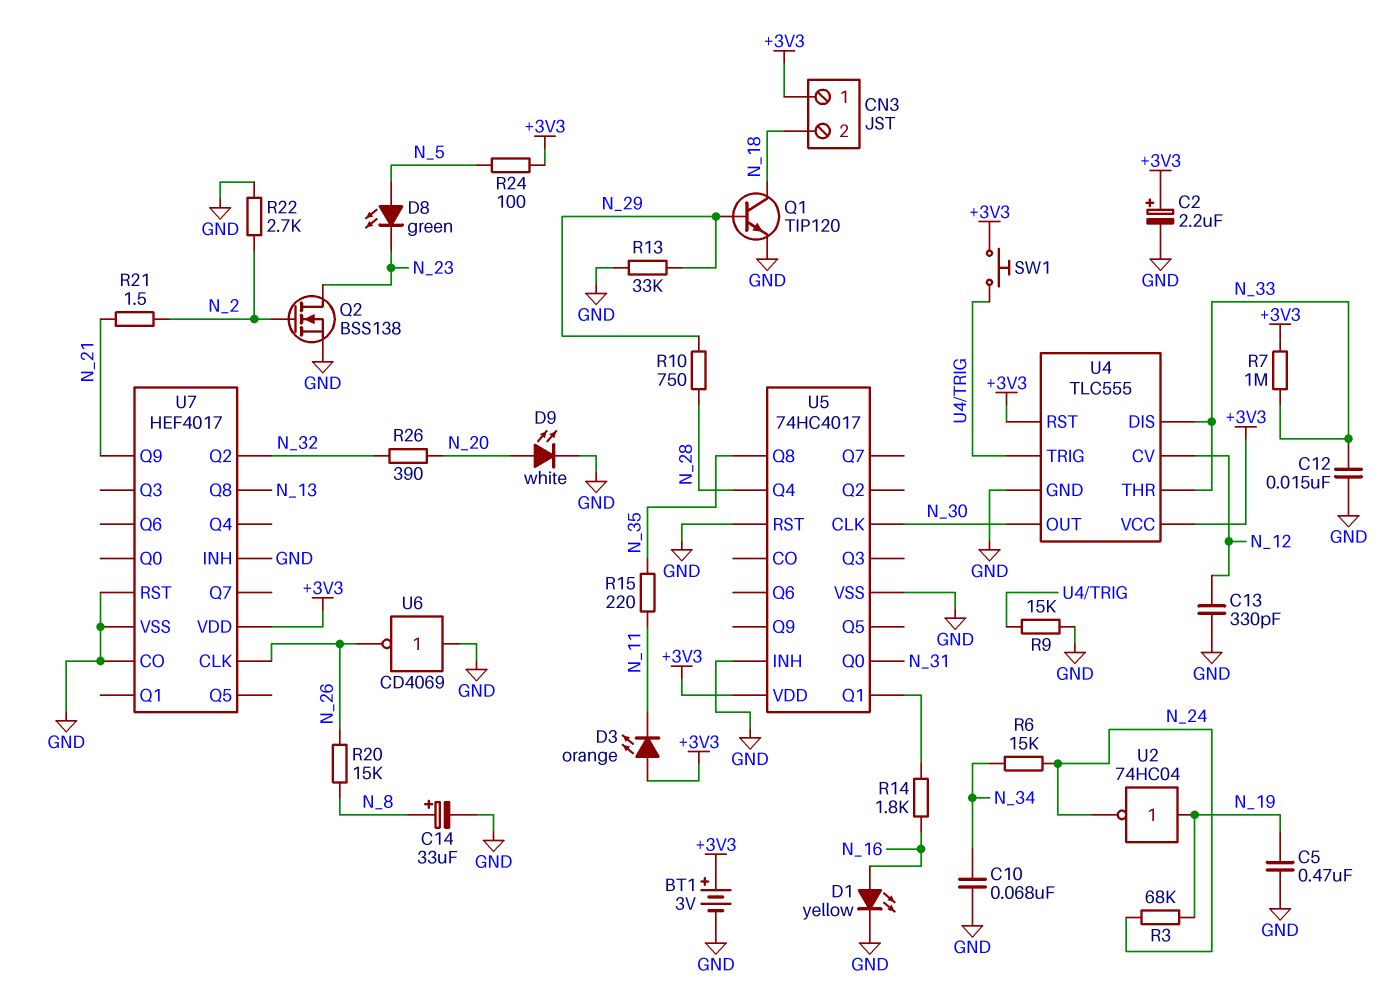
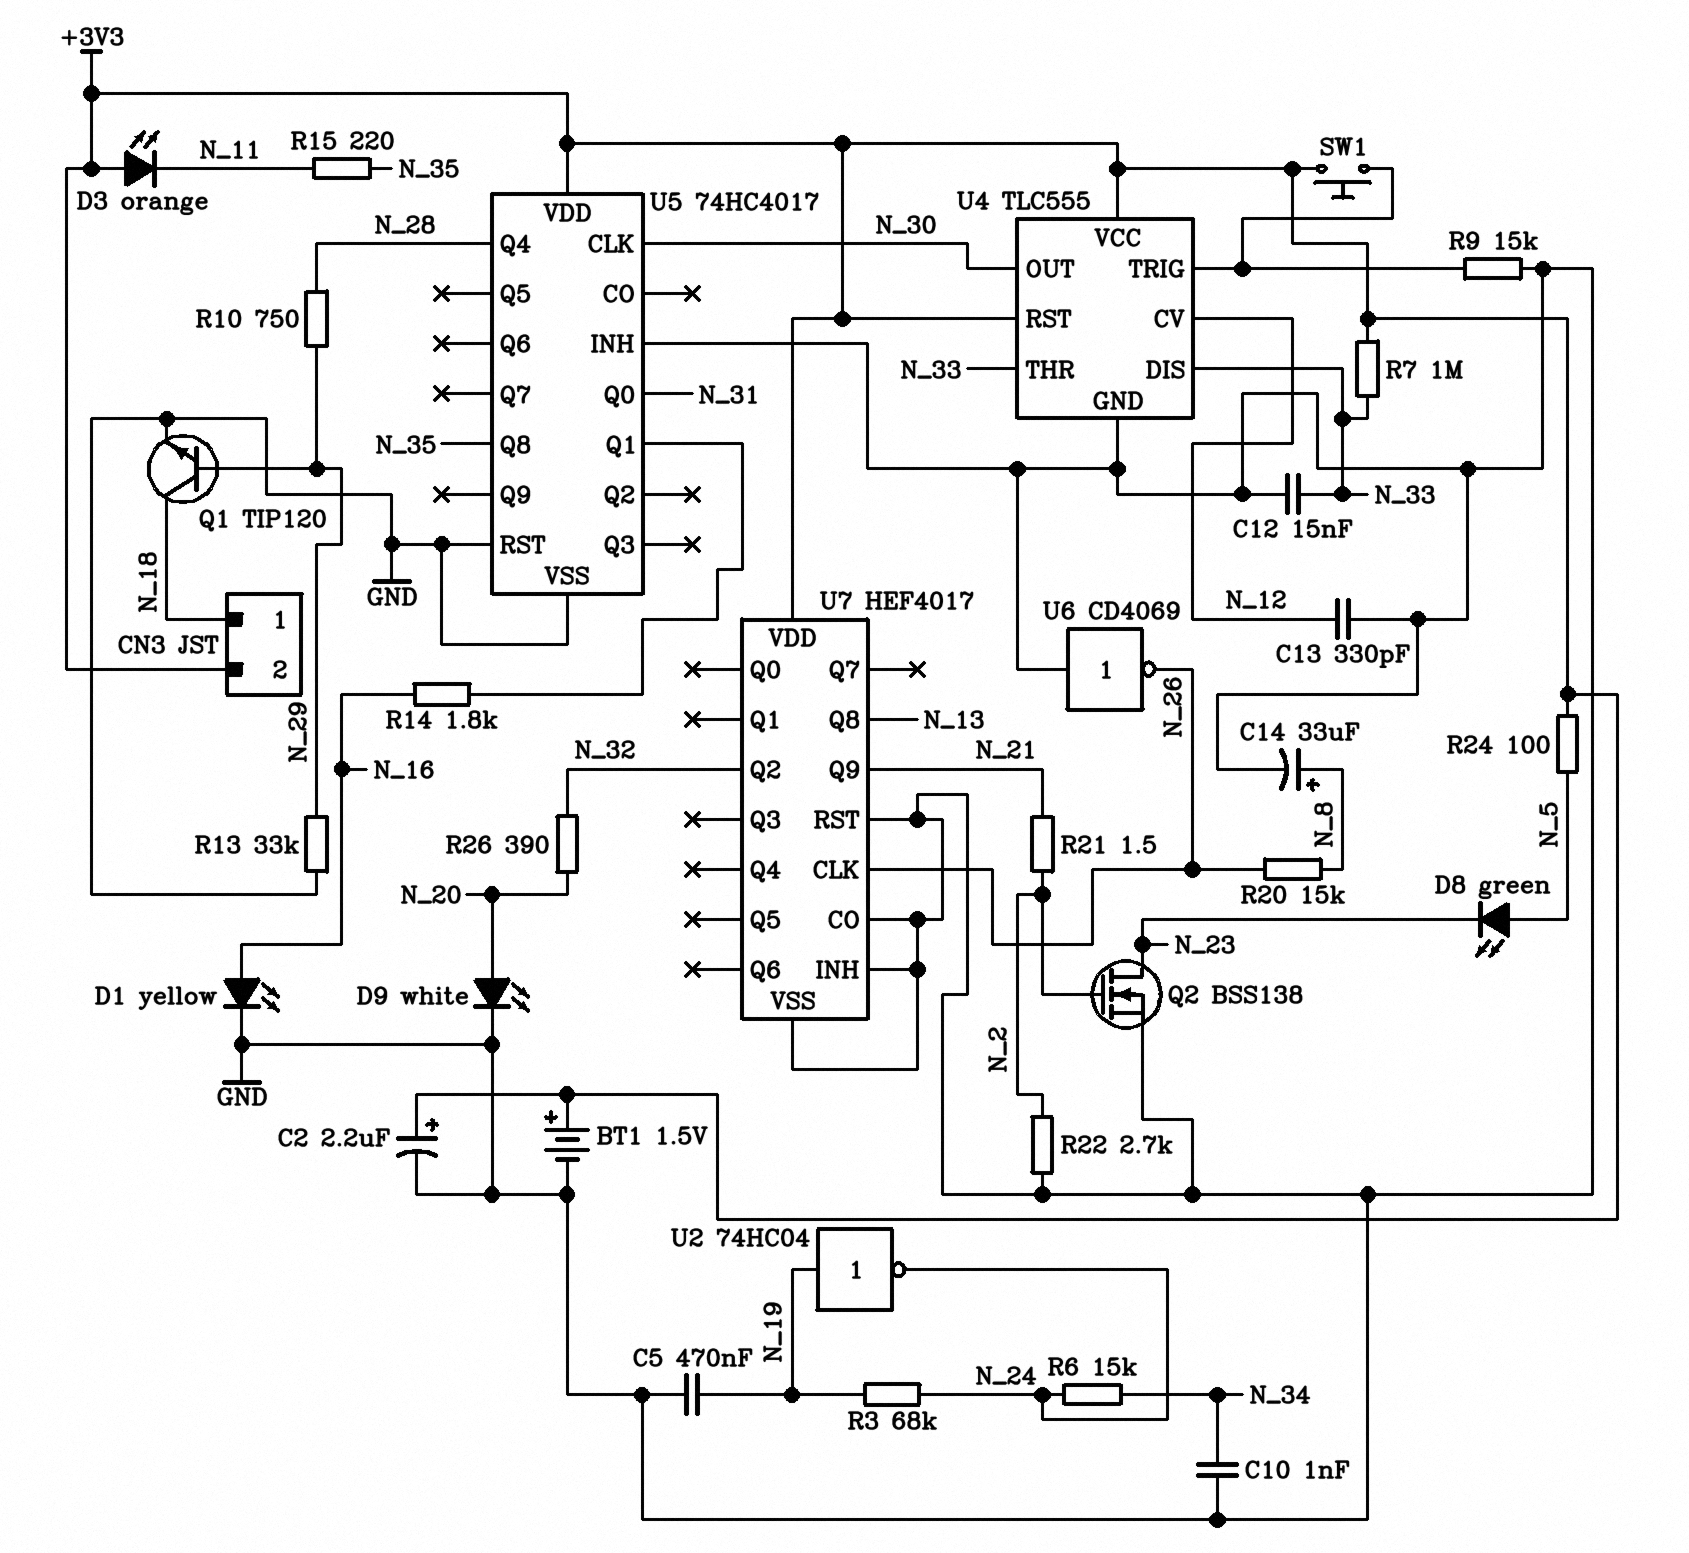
BT1: 3V (plus +3V3, minus GND) -> 1.5V (plus +3V3, minus GND)
C10: 68nF (GND, N_34) -> 1nF (GND, N_34)
CN3 pin 1: +3V3 -> N_18
CN3 pin 2: N_18 -> +3V3

